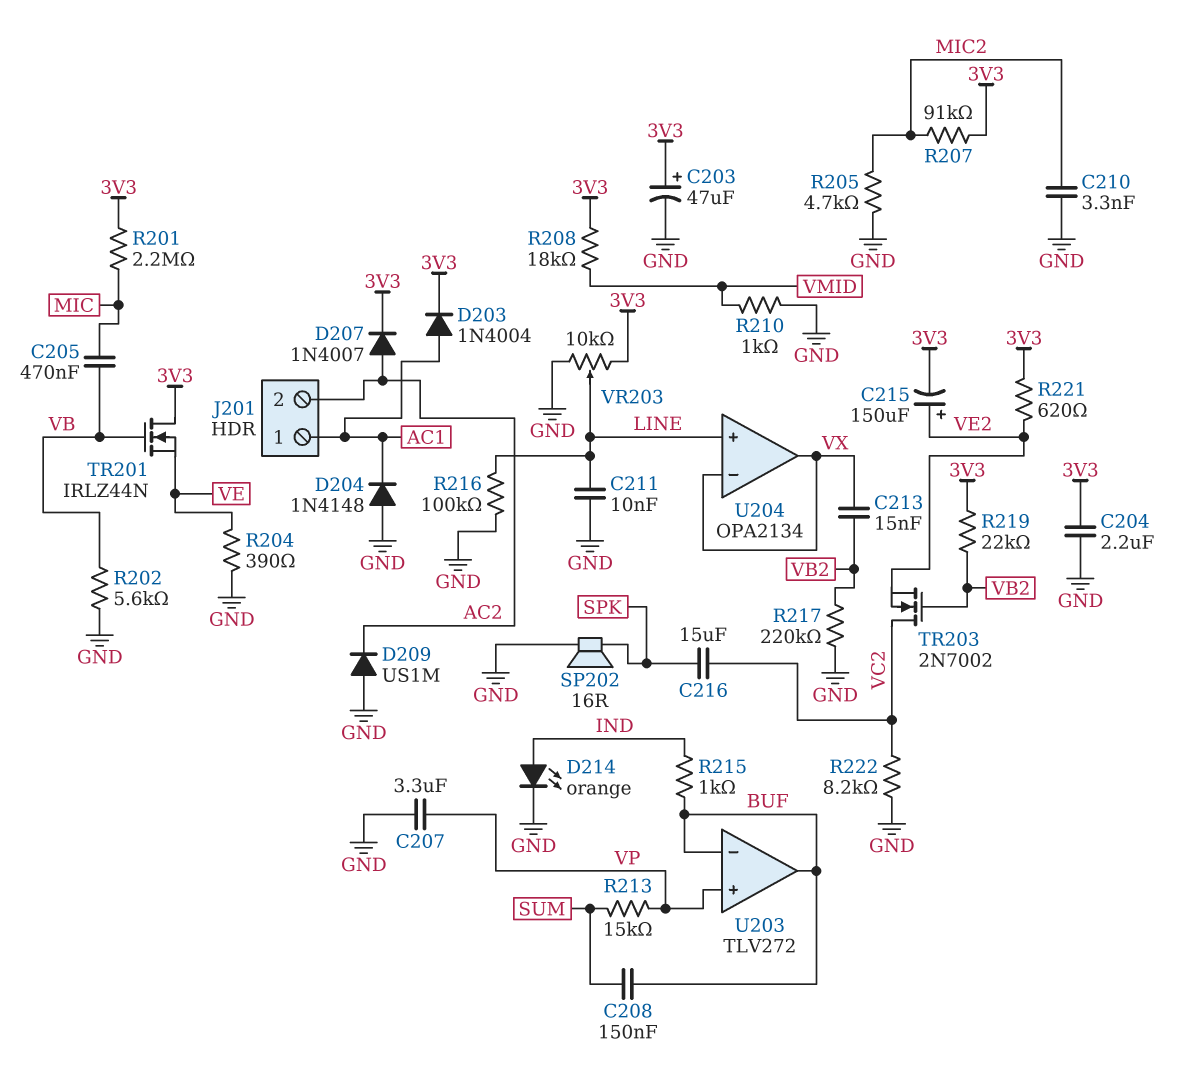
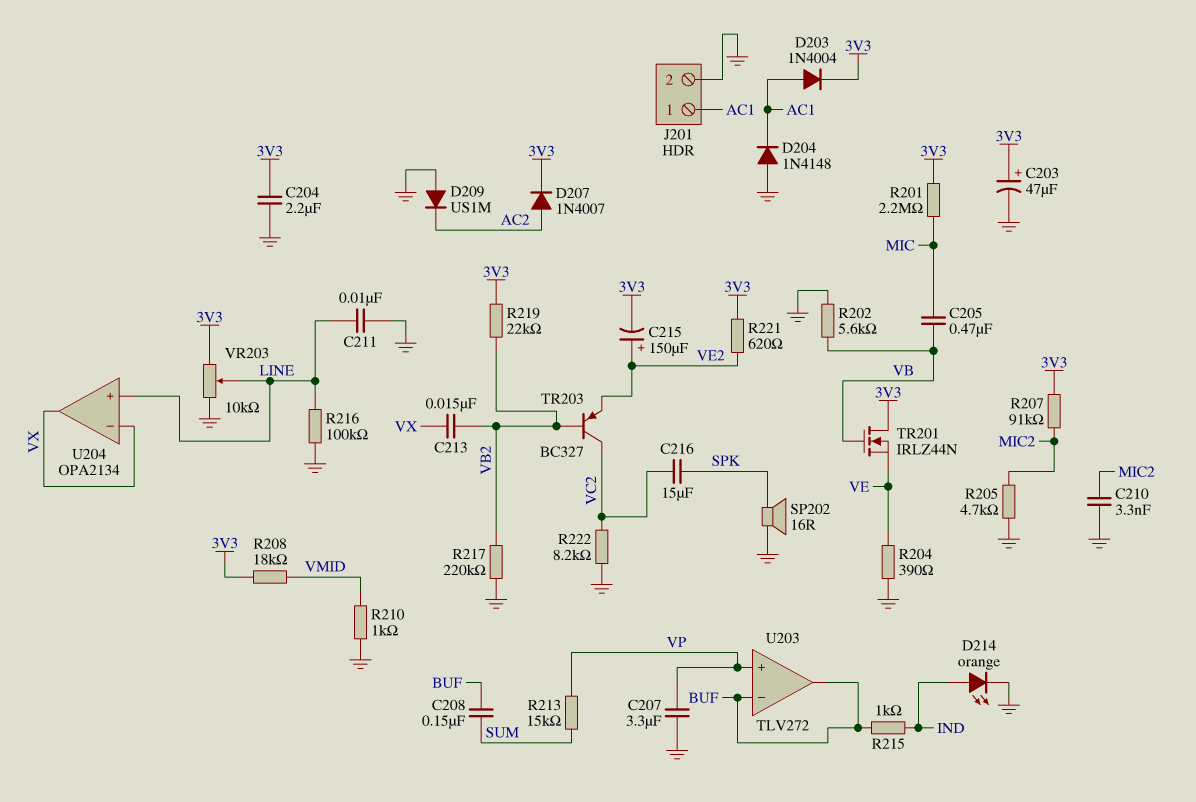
J201 pin 2: AC2 -> GND
TR203: NMOS 2N7002 (G VB2, D VC2, S VE2) -> PNP BC327 (B VB2, C VC2, E VE2)

